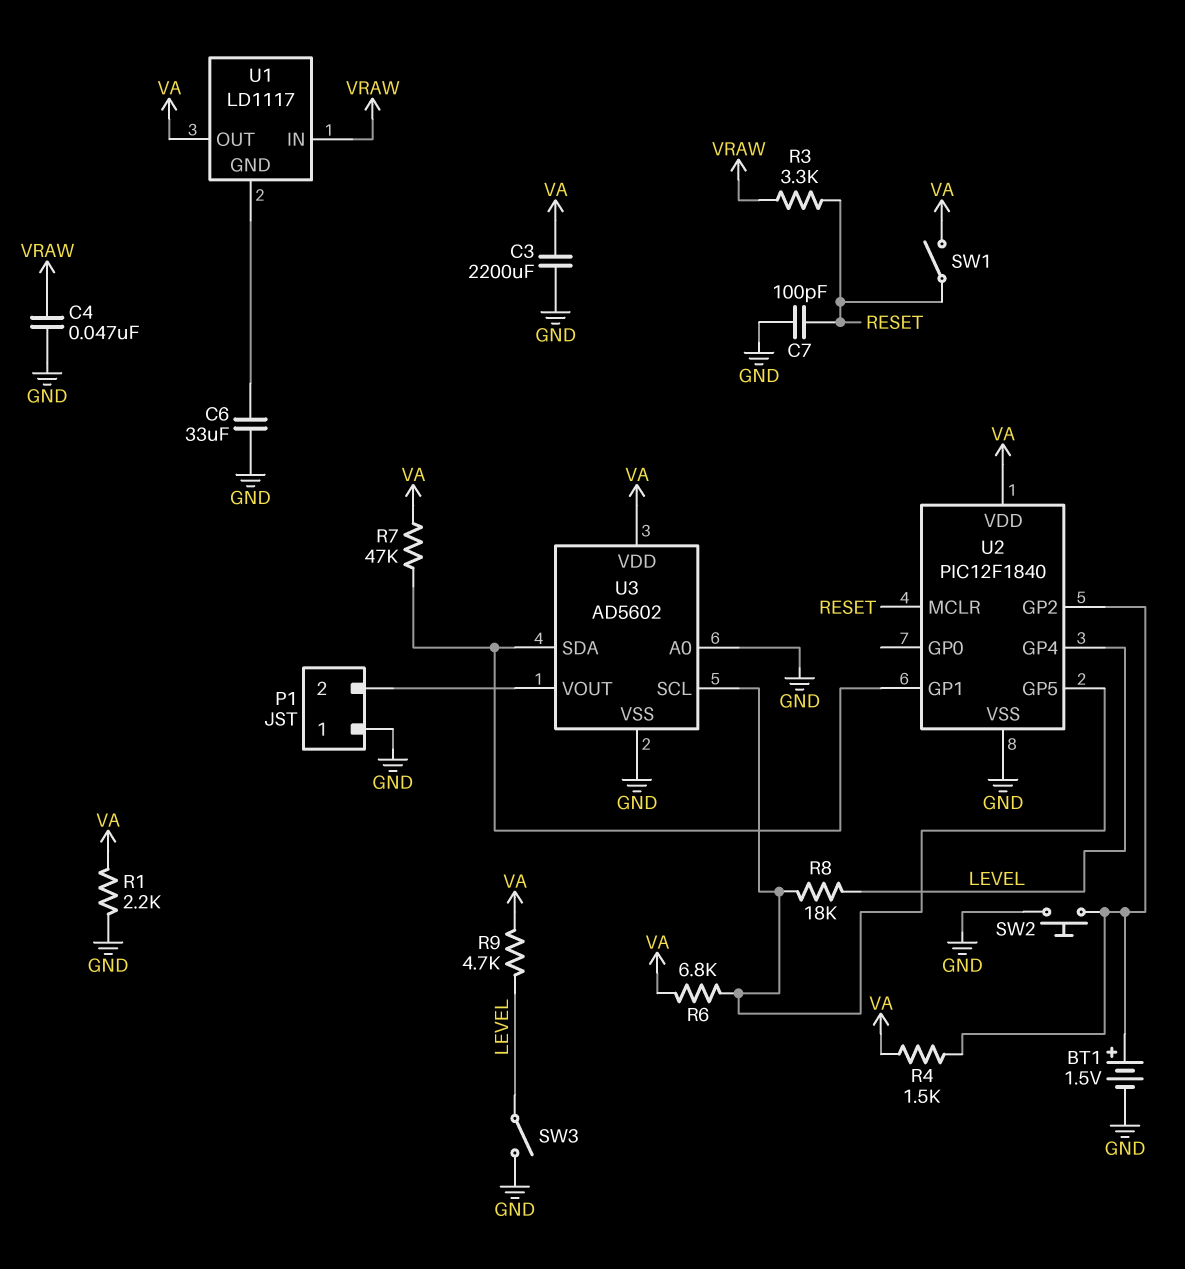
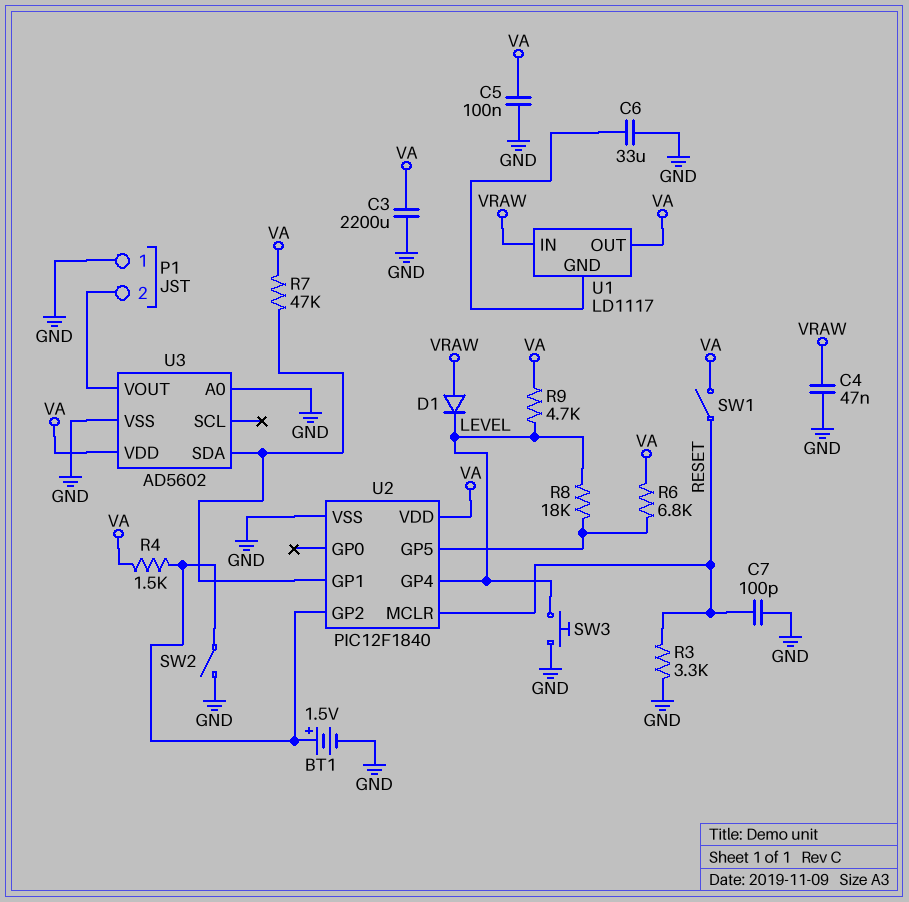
C5: none -> 100nF (GND, VA)
D1: none -> diode (A VRAW, K LEVEL)
R1: 2.2k (GND, VA) -> none
R3: 3.3k (RESET, VRAW) -> 3.3k (GND, RESET)
SW2: button (GND, U2/GP2) -> switch (GND, U2/GP2)
SW3: switch (GND, LEVEL) -> button (GND, LEVEL)
U3 pin SCL: U2/GP5 -> none

